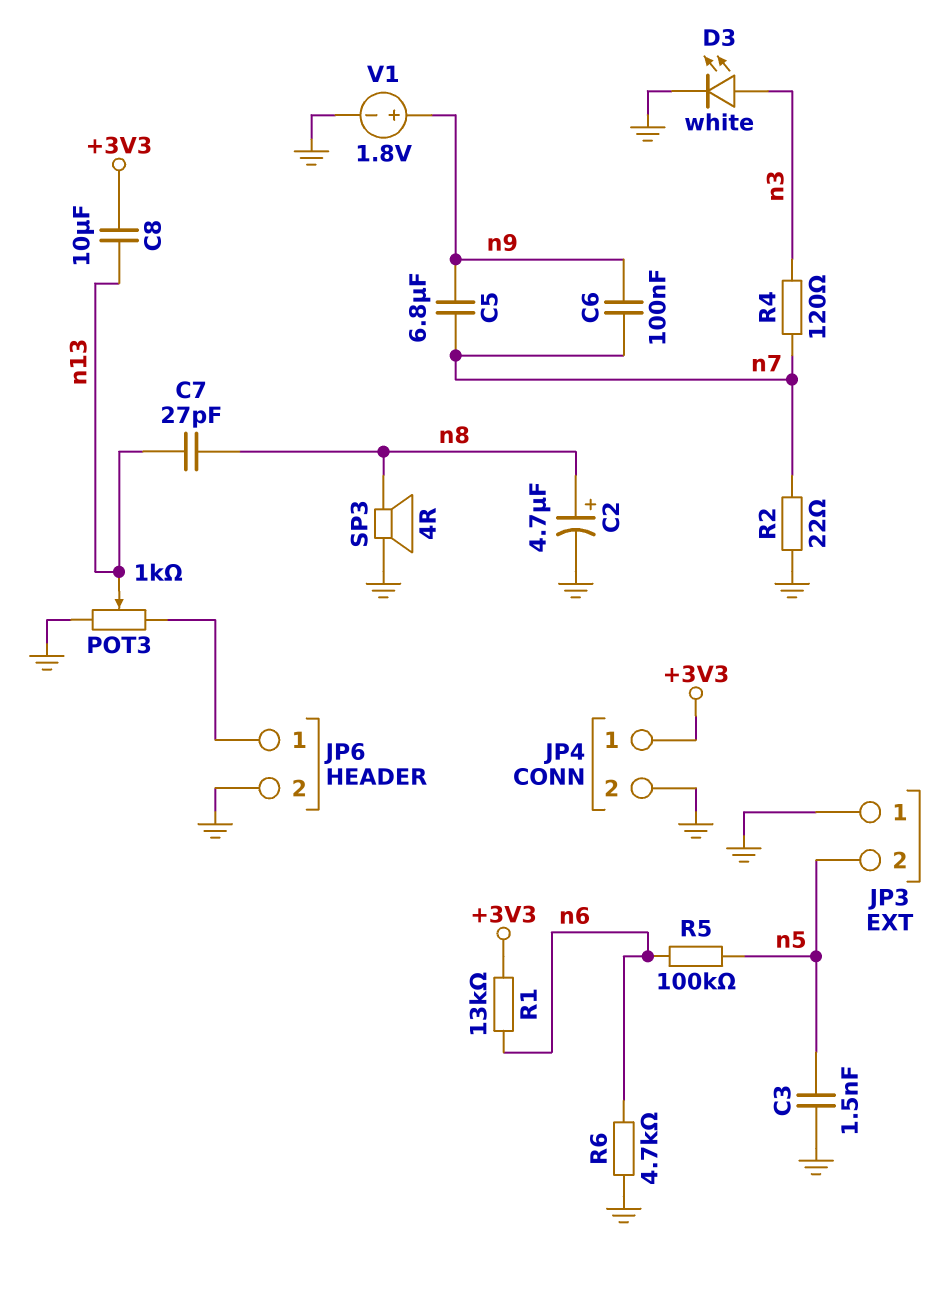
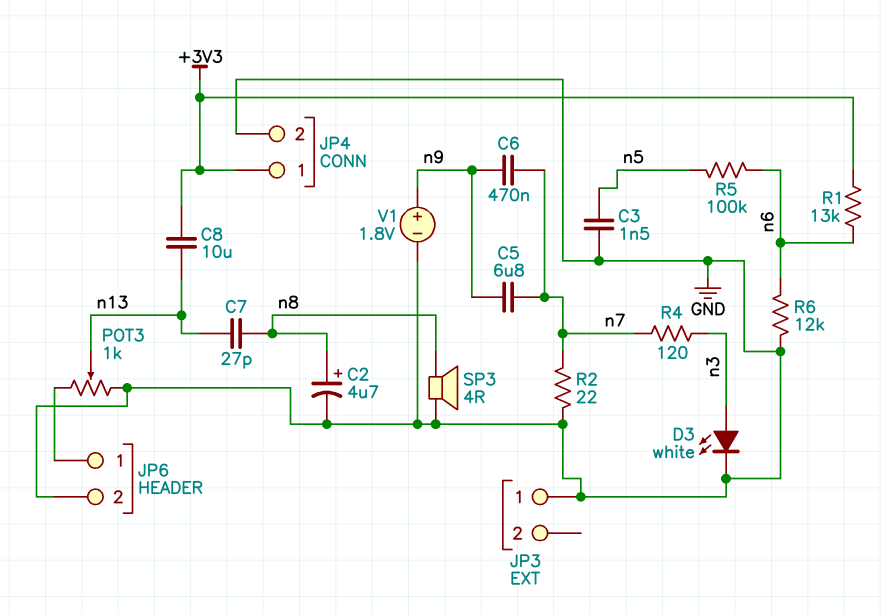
C6: 100nF (n7, n9) -> 470nF (n7, n9)
JP3 pin 2: n5 -> none
R6: 4.7k (GND, n6) -> 12k (GND, n6)

